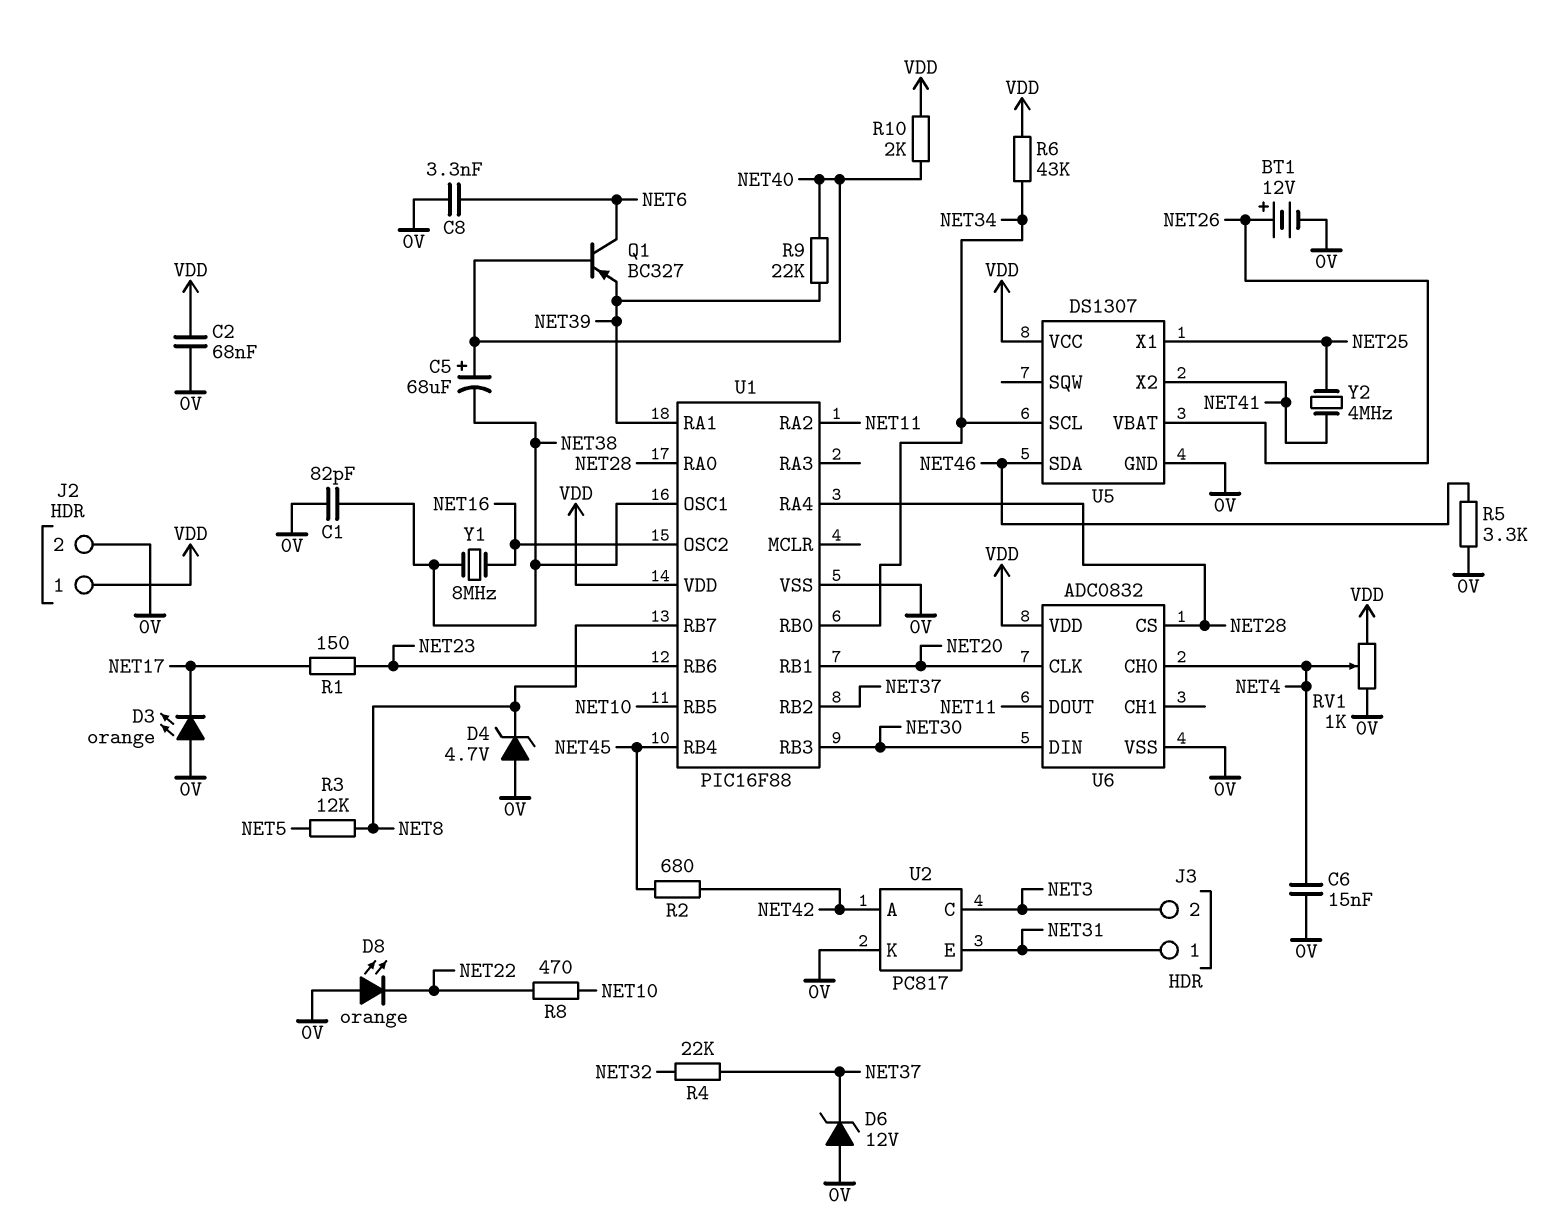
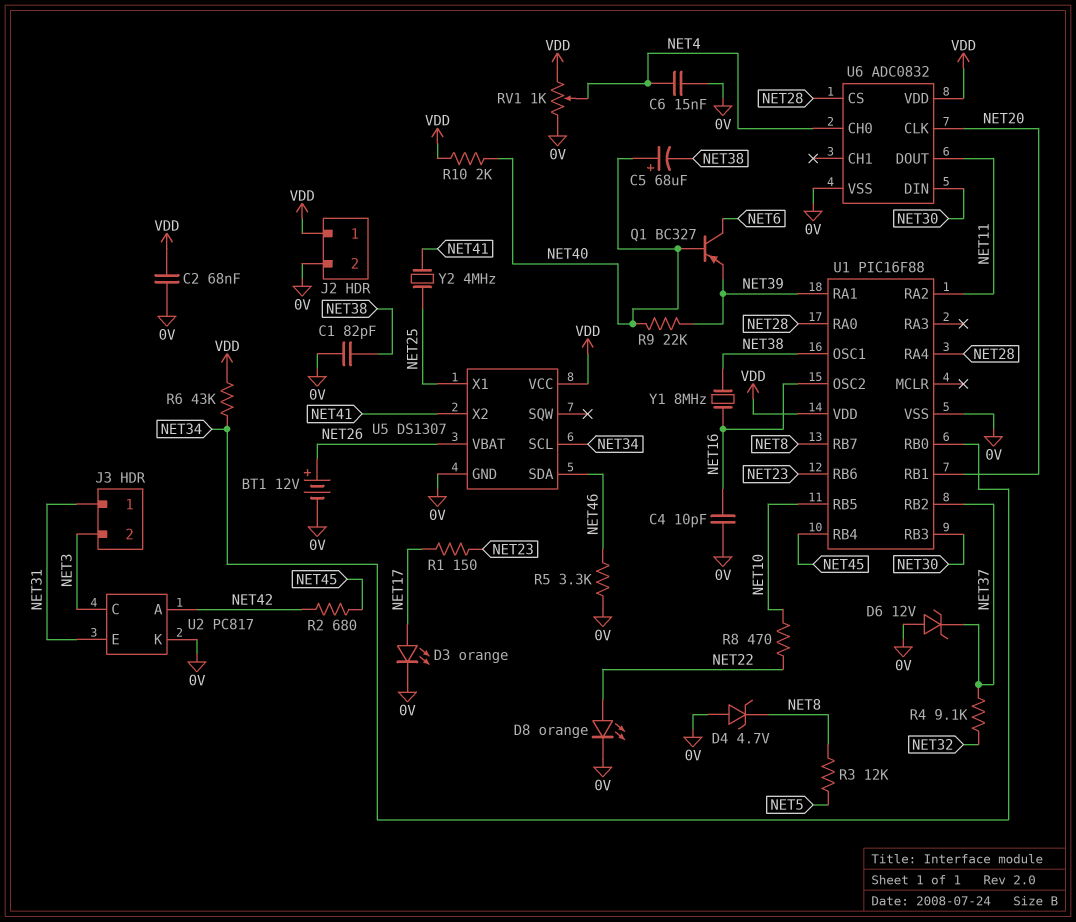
C4: none -> 10pF (0V, NET16)
C8: 3.3nF (0V, NET6) -> none
D3: LED orange (A 0V, K NET17) -> LED orange (A NET17, K 0V)
D8: LED orange (A 0V, K NET22) -> LED orange (A NET22, K 0V)
R4: 22k (NET32, NET37) -> 9.1k (NET32, NET37)

